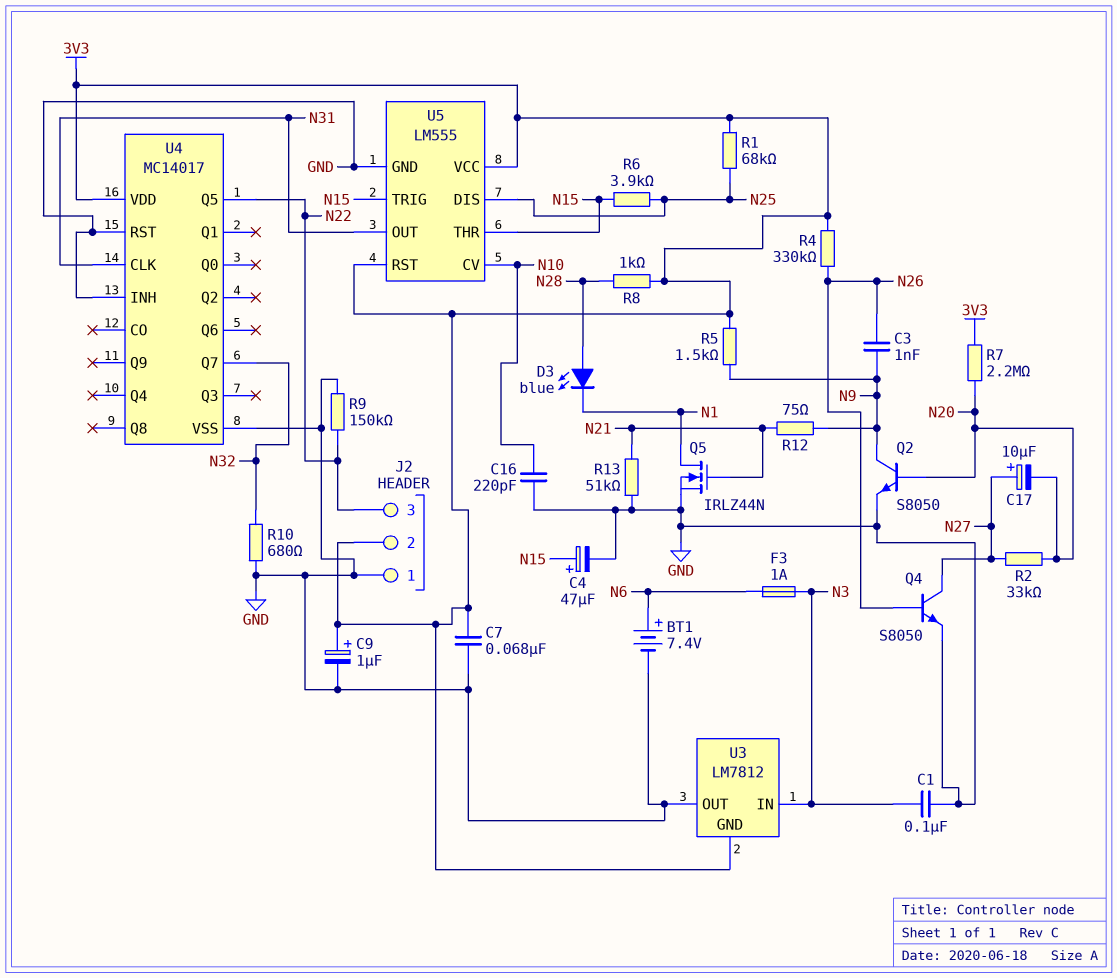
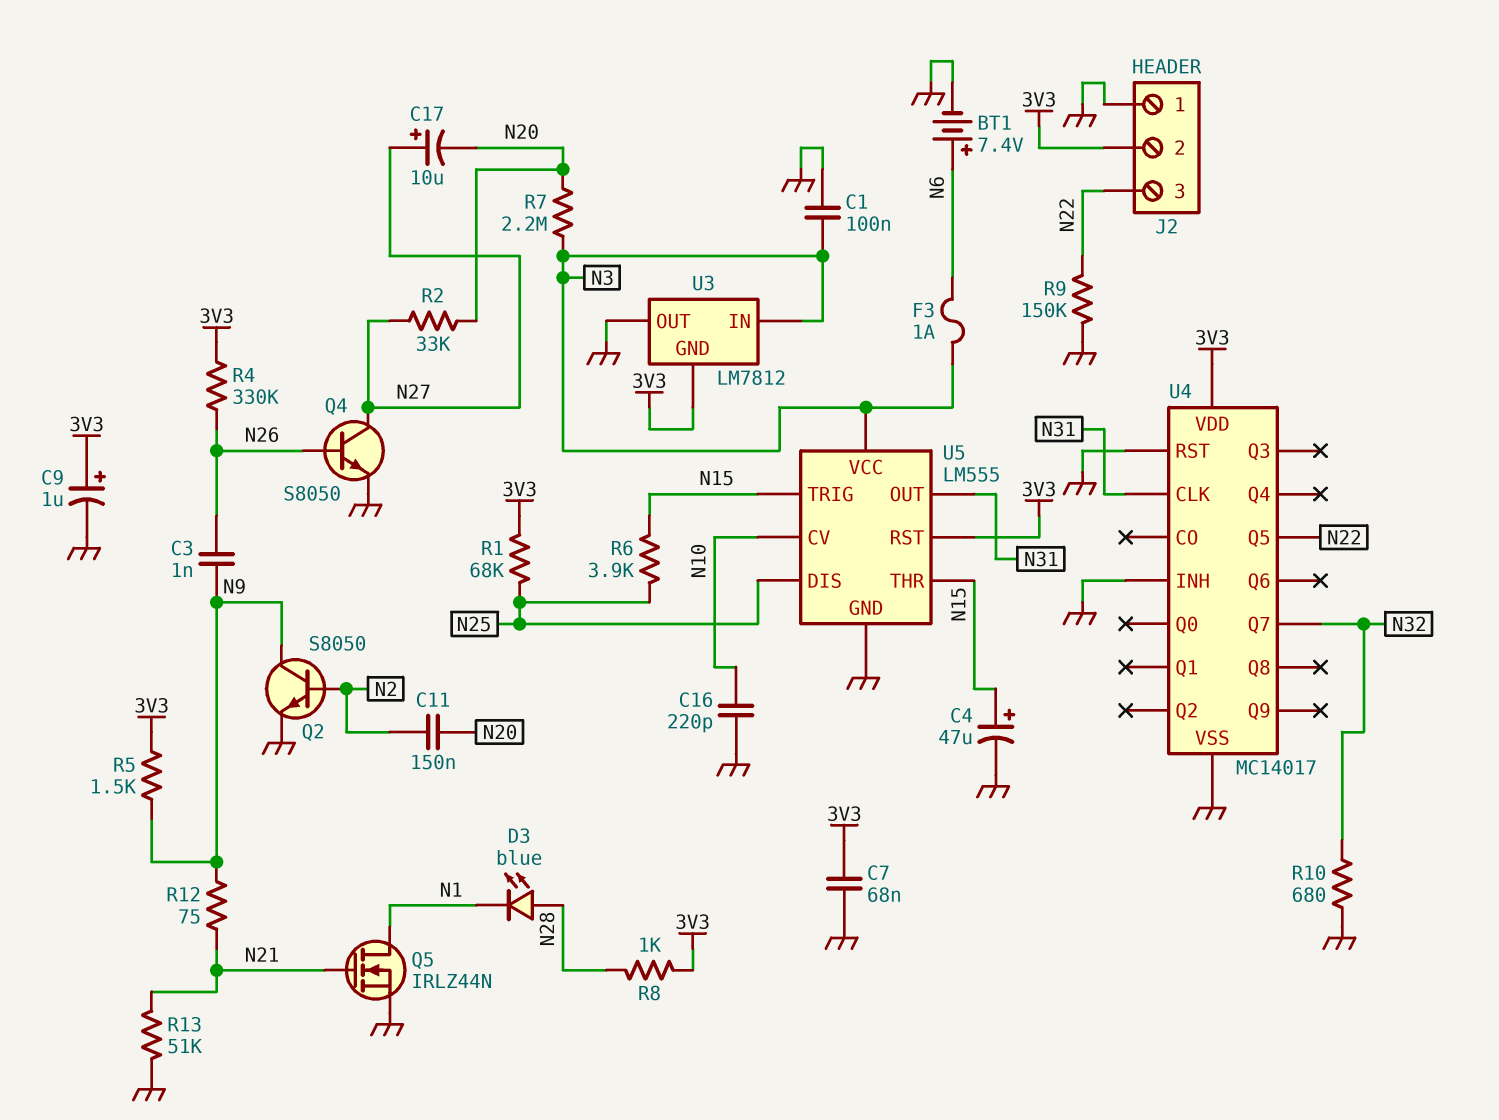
C11: none -> 150nF (N2, N20)
Q2: NPN S8050 (B N20, C N9, E GND) -> NPN S8050 (B N2, C N9, E GND)
R7: 2.2M (3V3, N20) -> 2.2M (N3, N20)
U5 pin VCC: 3V3 -> N3

